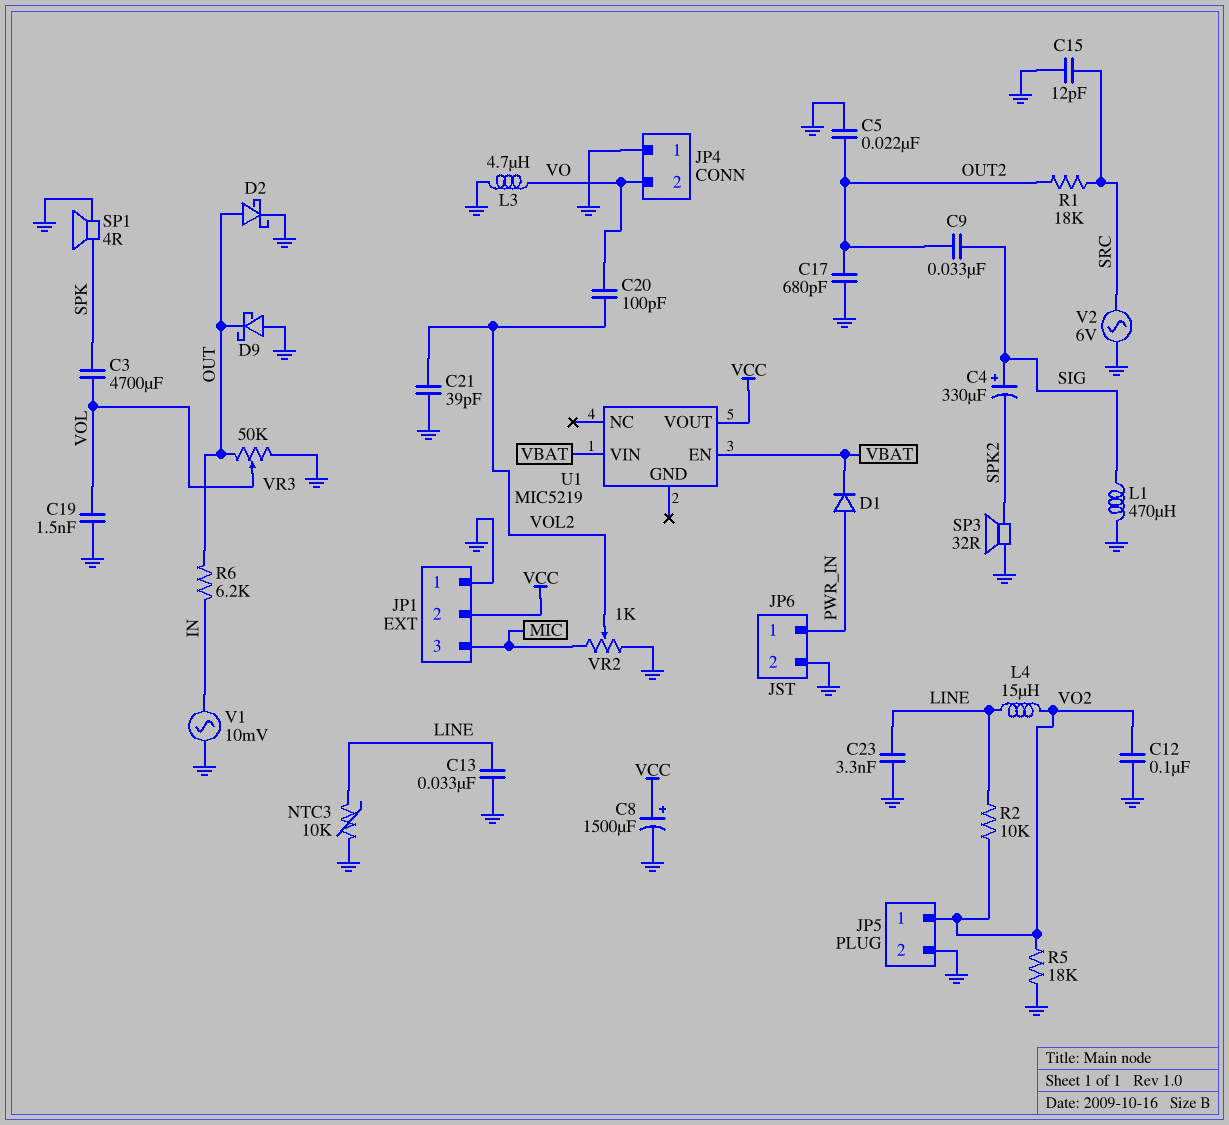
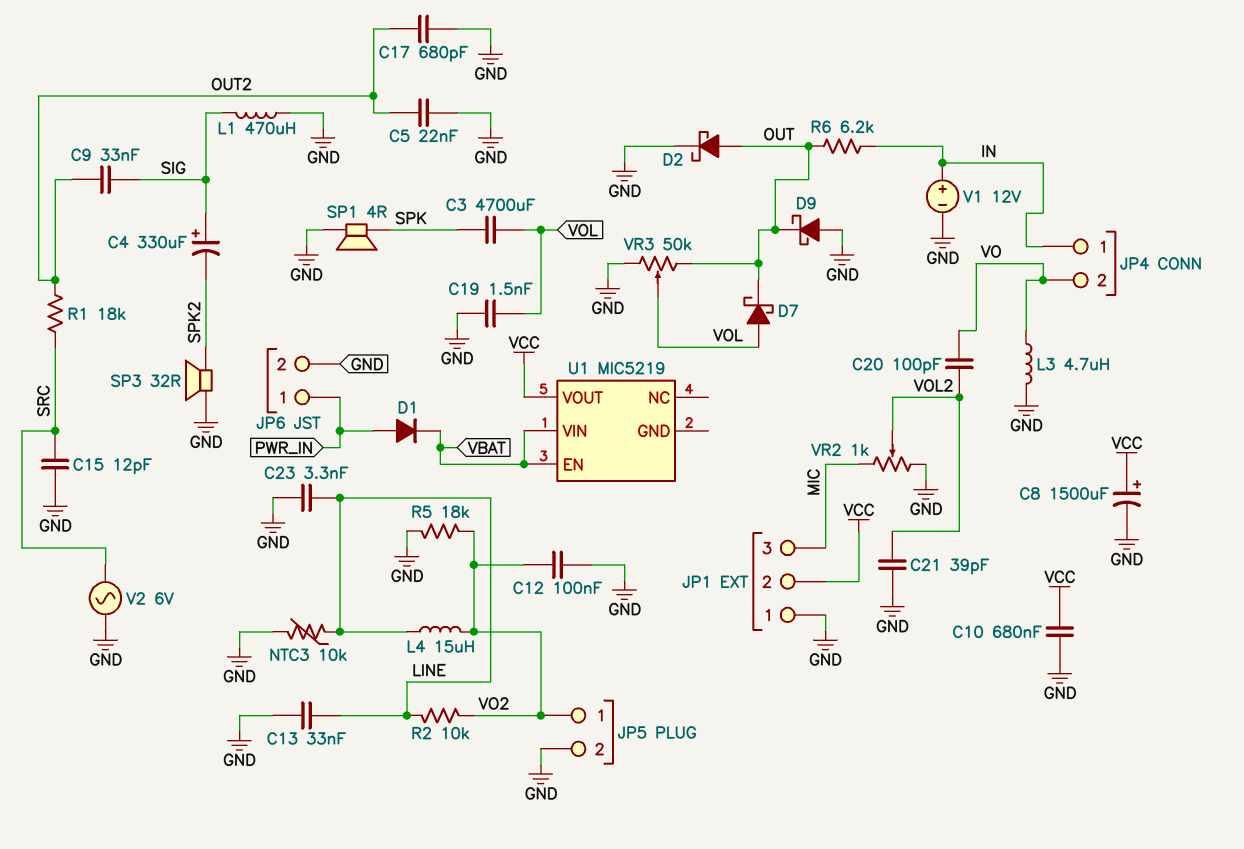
C10: none -> 680nF (GND, VCC)
D7: none -> schottky (A VOL, K OUT)
JP4 pin 1: GND -> IN
V1: AC 10mV (GND, IN) -> 12V (plus IN, minus GND)

